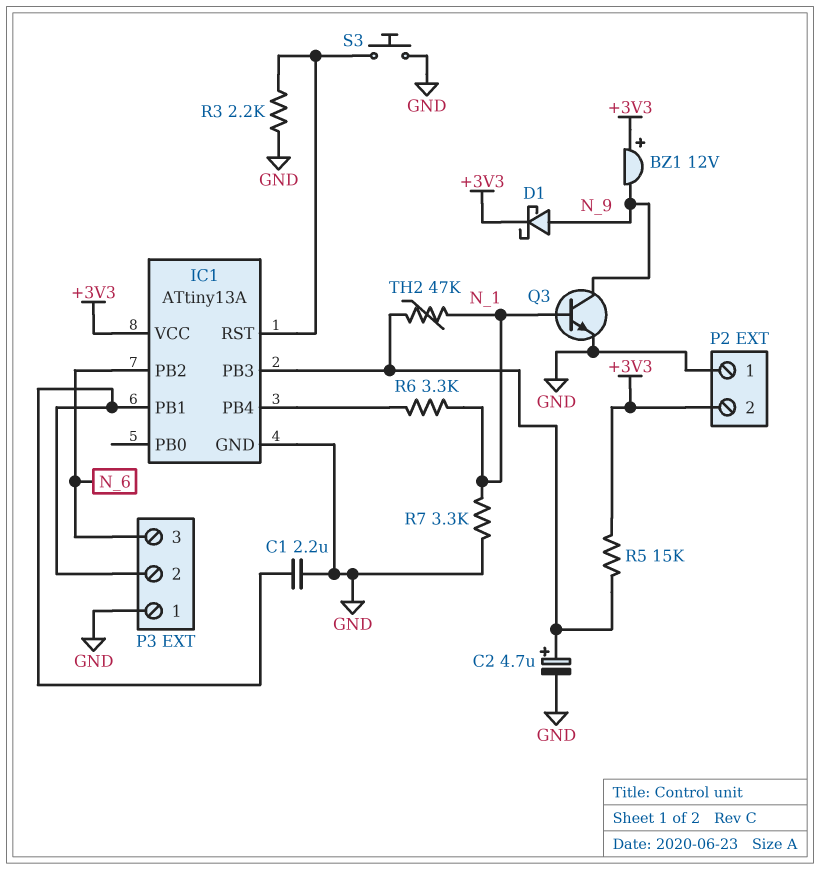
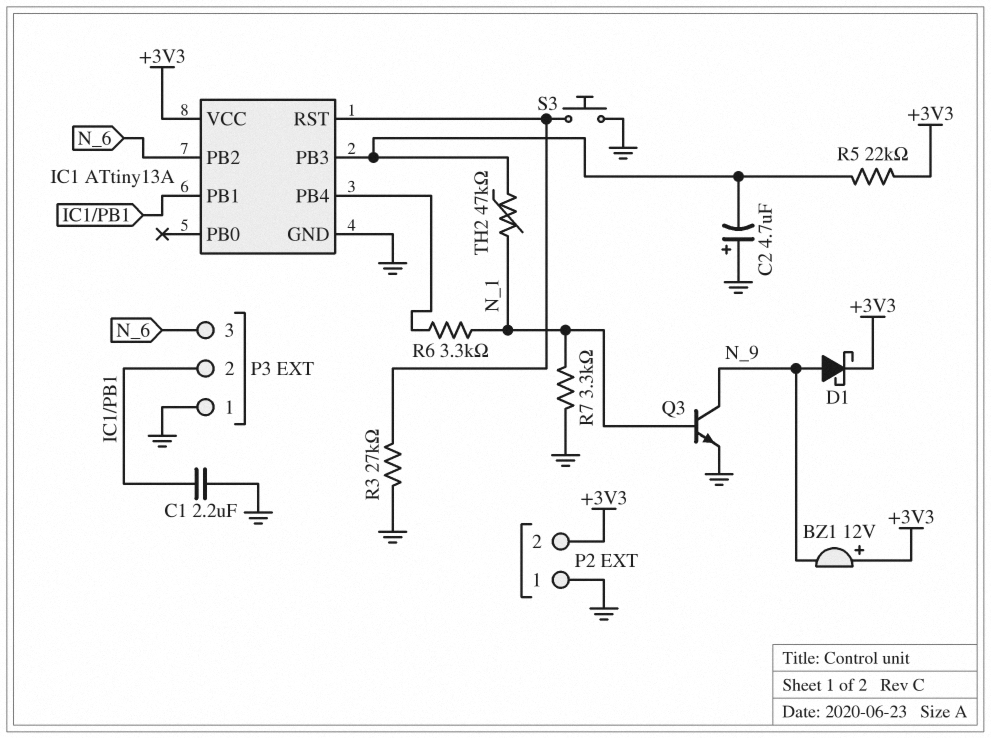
C2: 4.7uF (plus IC1/PB3, minus GND) -> 4.7uF (plus GND, minus IC1/PB3)
R3: 2.2k (GND, IC1/RST) -> 27k (GND, IC1/RST)
R5: 15k (+3V3, IC1/PB3) -> 22k (+3V3, IC1/PB3)

